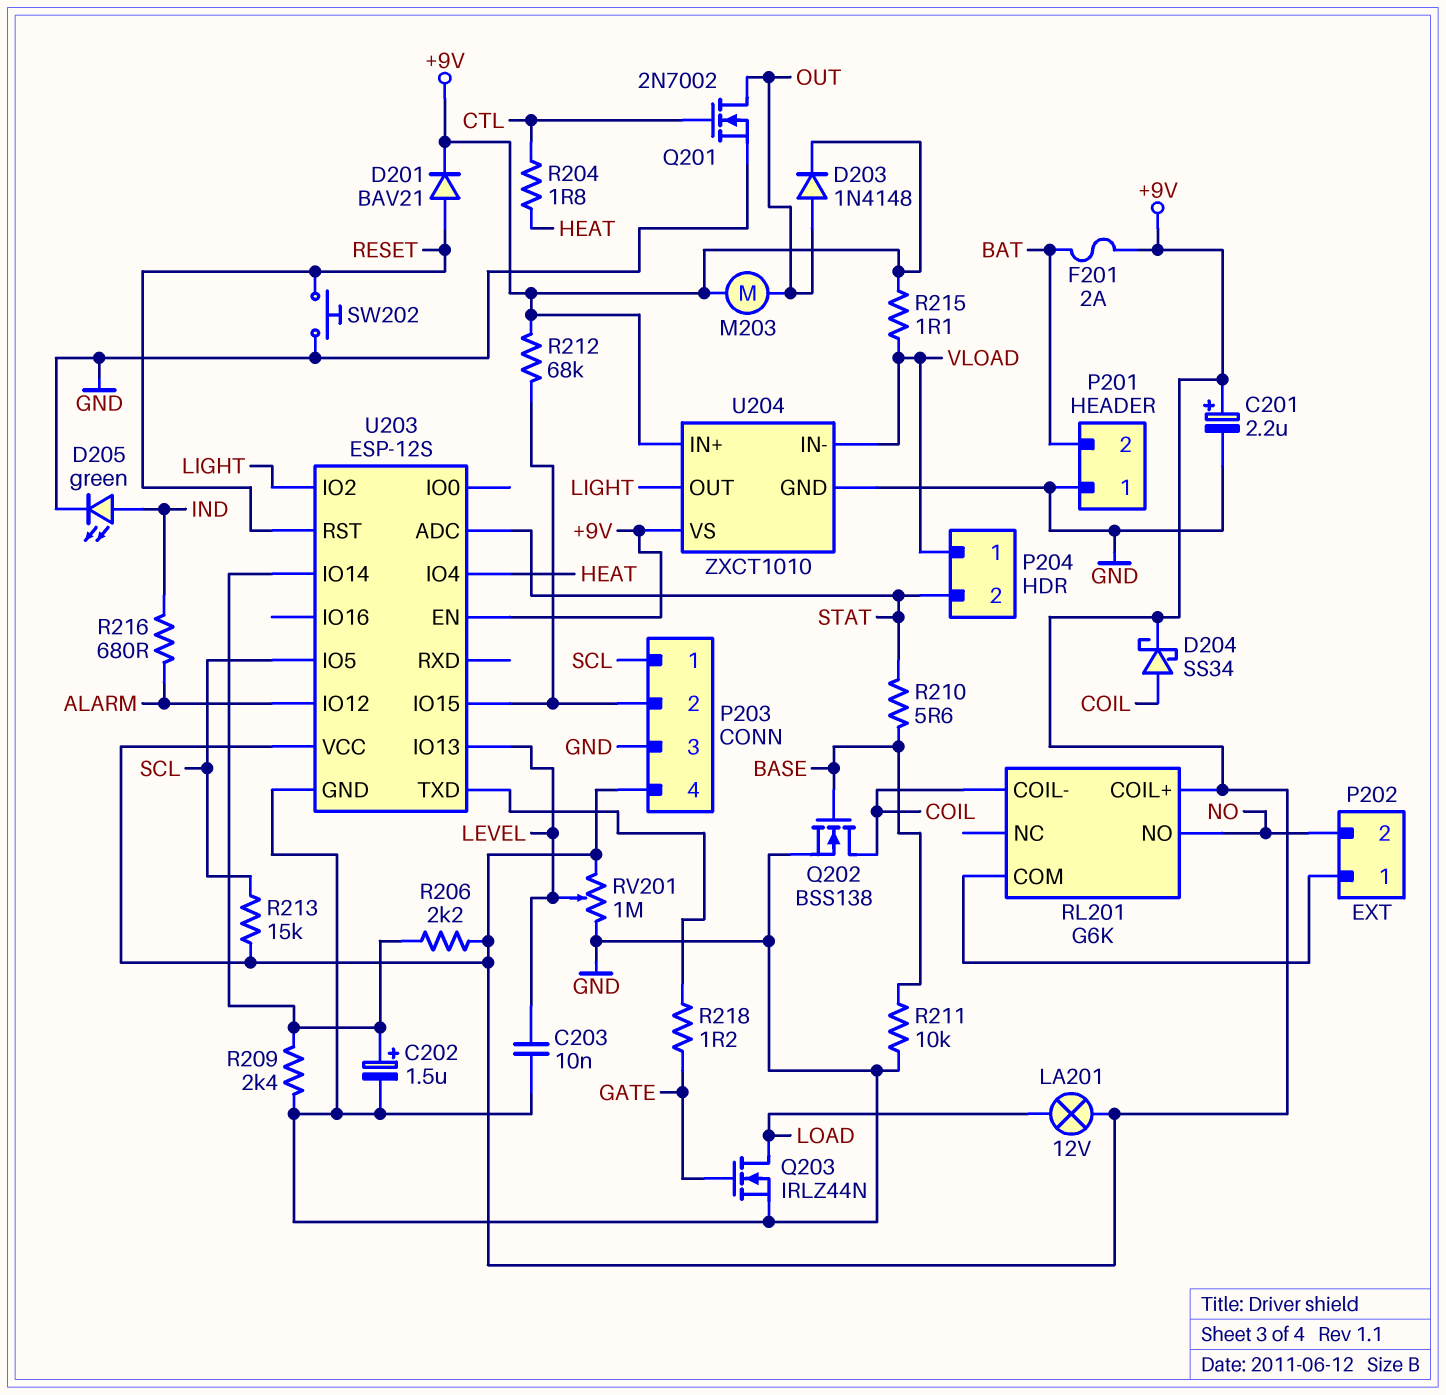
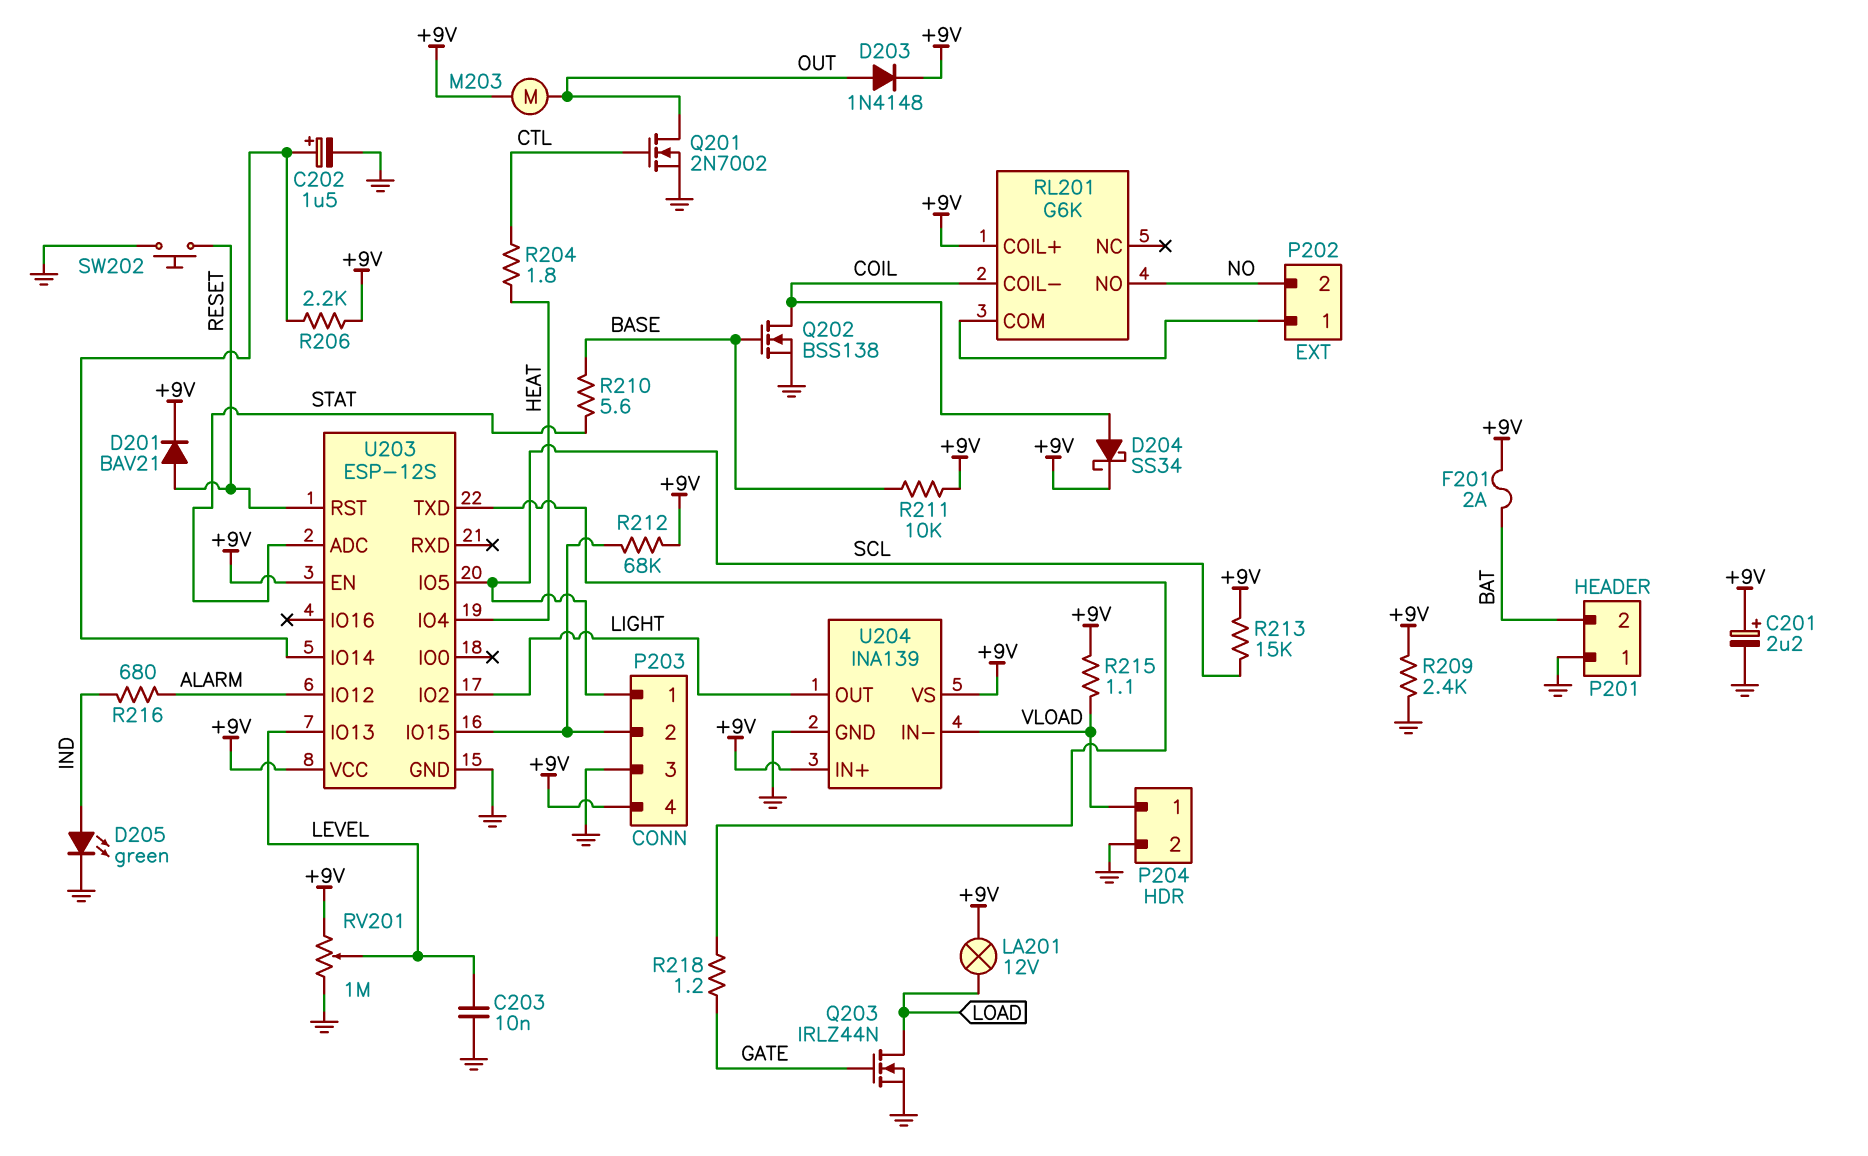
P204 pin 2: STAT -> GND
R209: 2.4k (GND, U203/IO14) -> 2.4k (+9V, GND)
R211: 10k (BASE, GND) -> 10k (+9V, BASE)
U204: ZXCT1010 -> INA139

